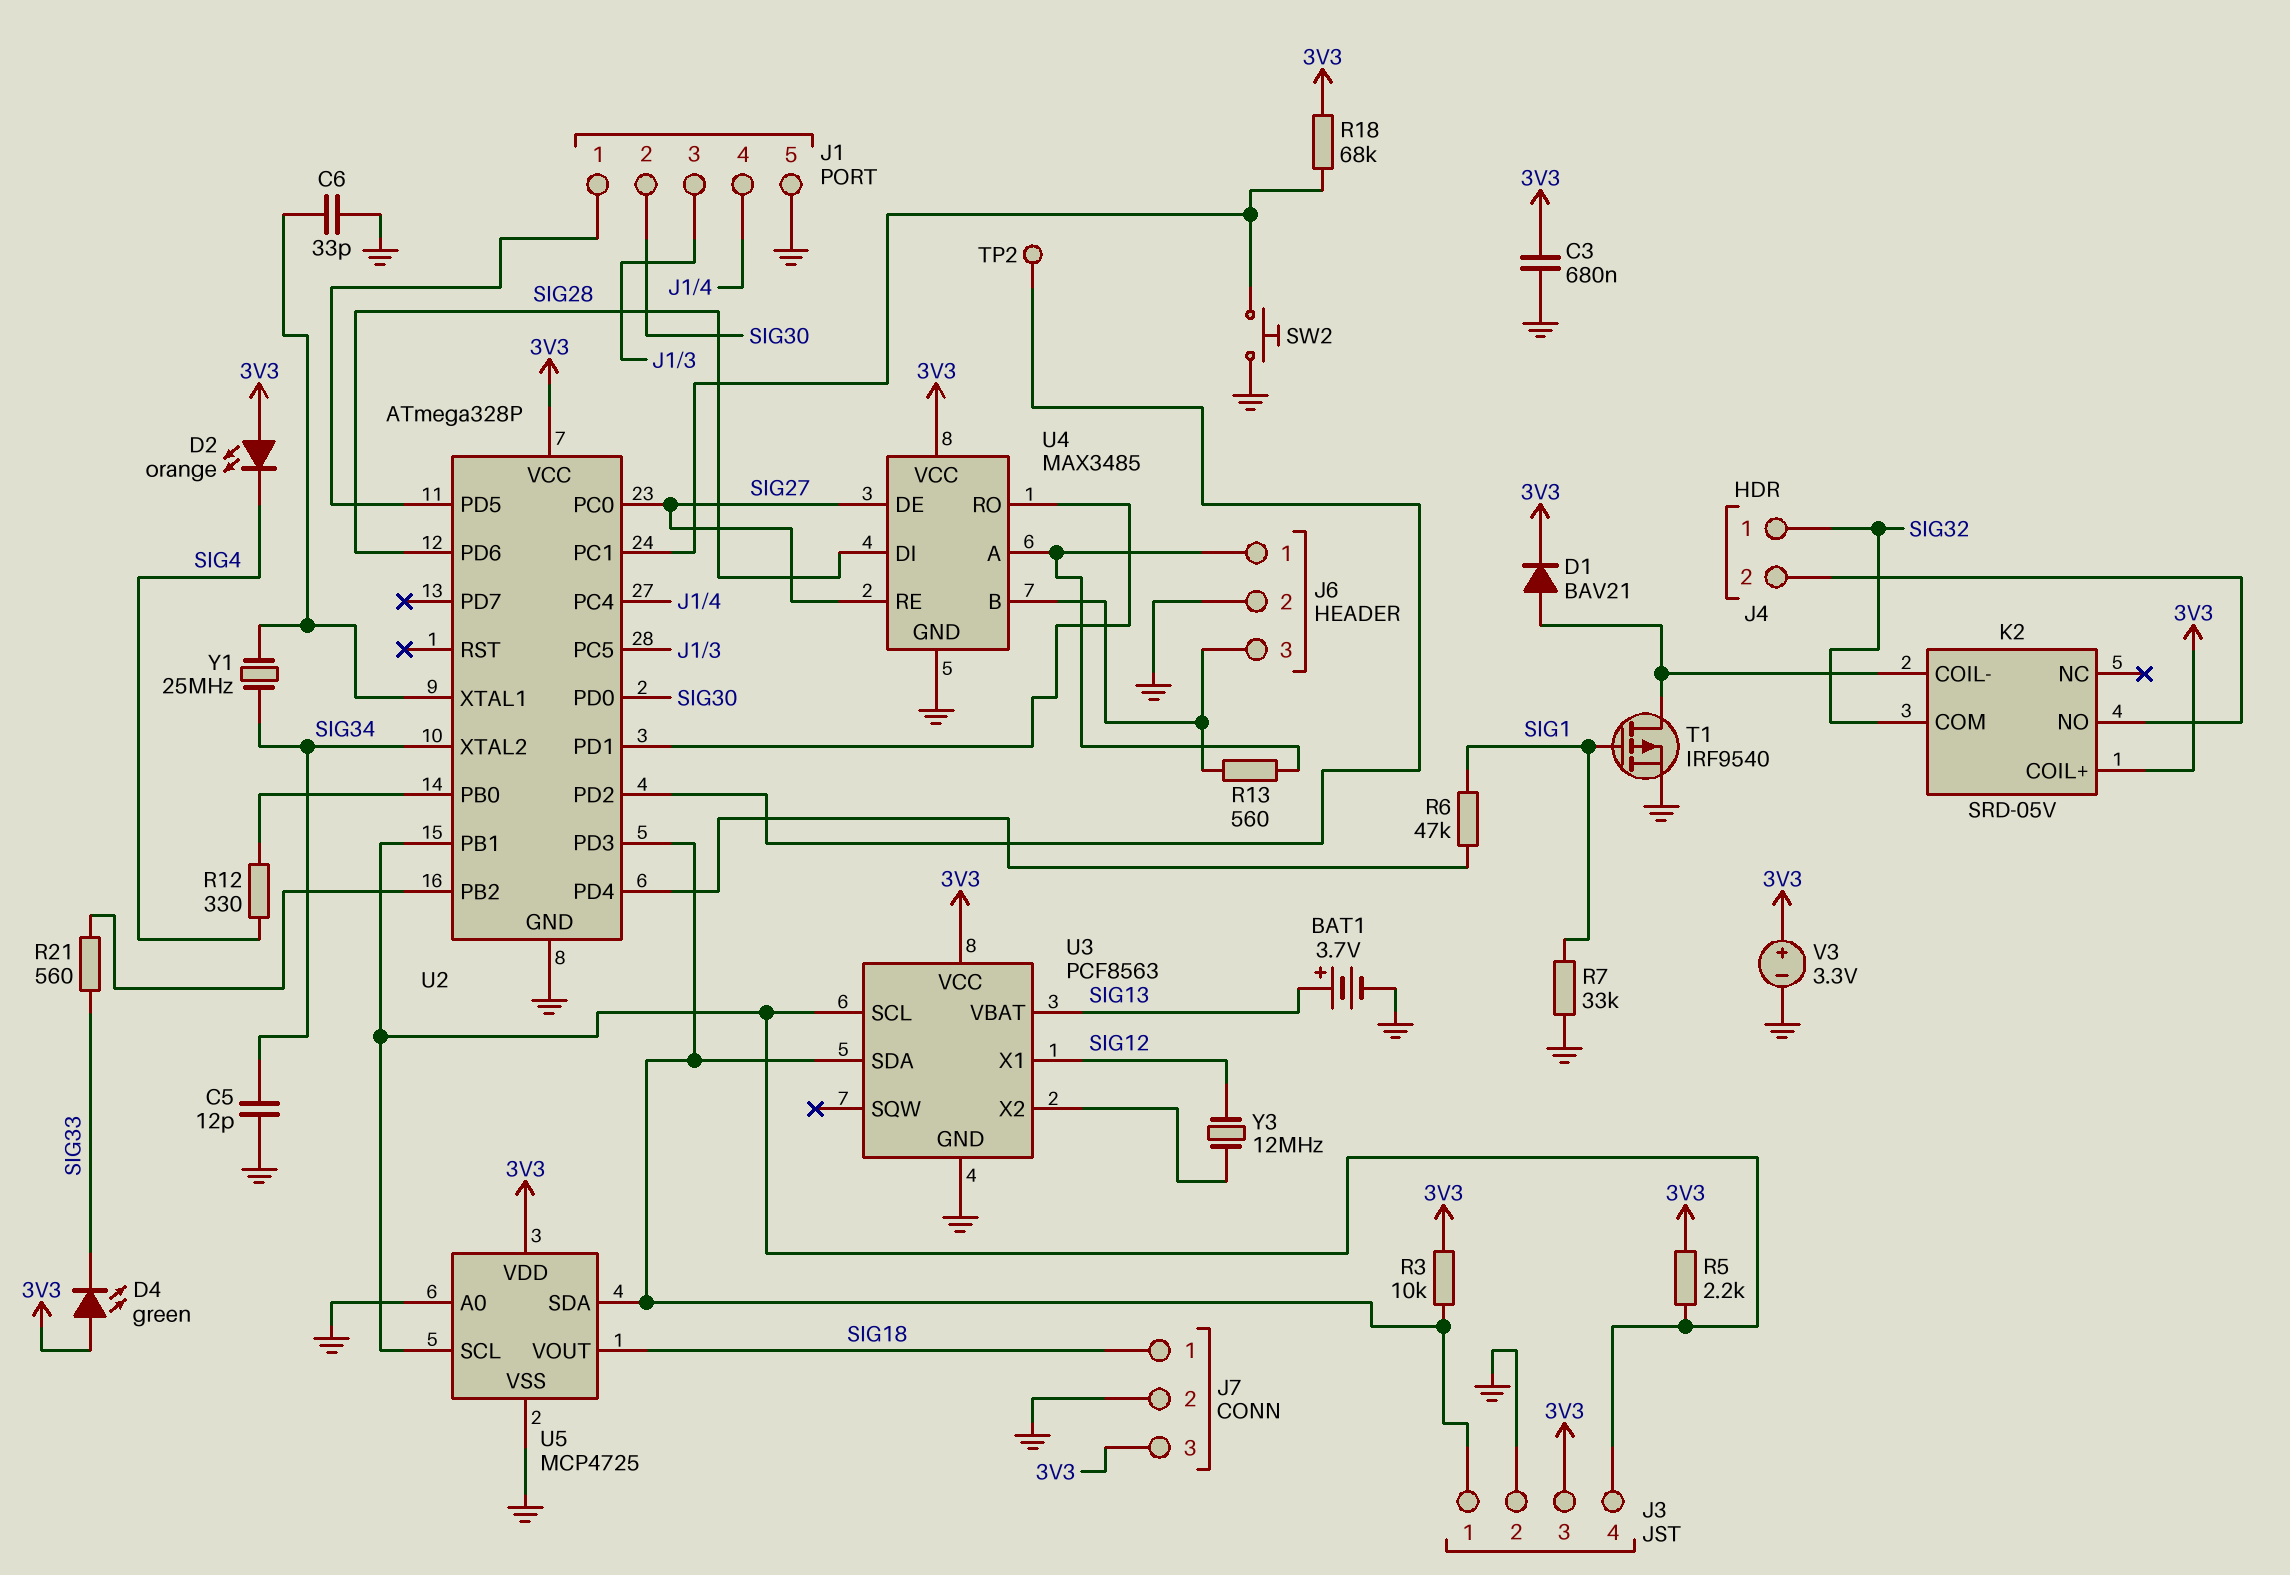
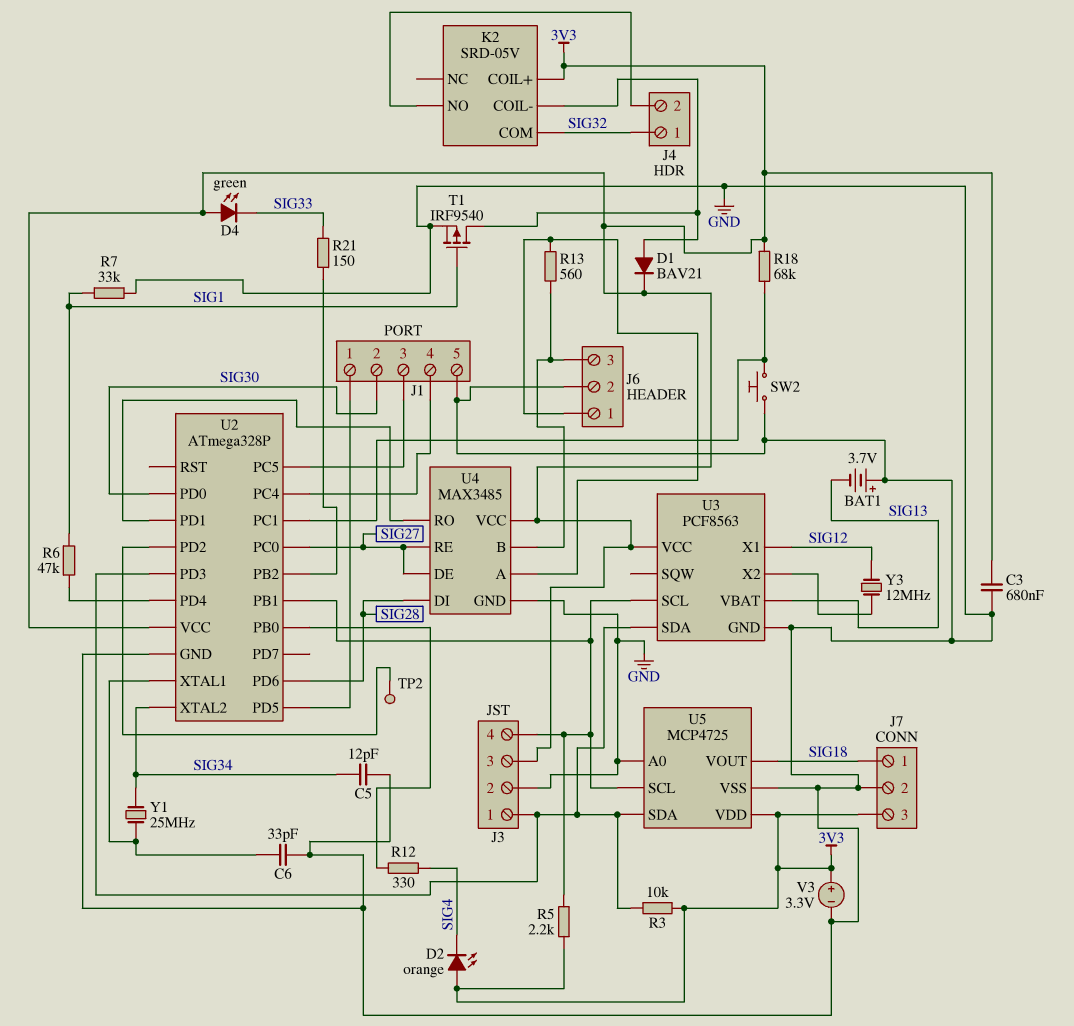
BAT1: 3.7V (plus SIG13, minus GND) -> 3.7V (plus GND, minus SIG13)
R21: 560 (SIG33, U2/PB2) -> 150 (SIG33, U2/PB2)

